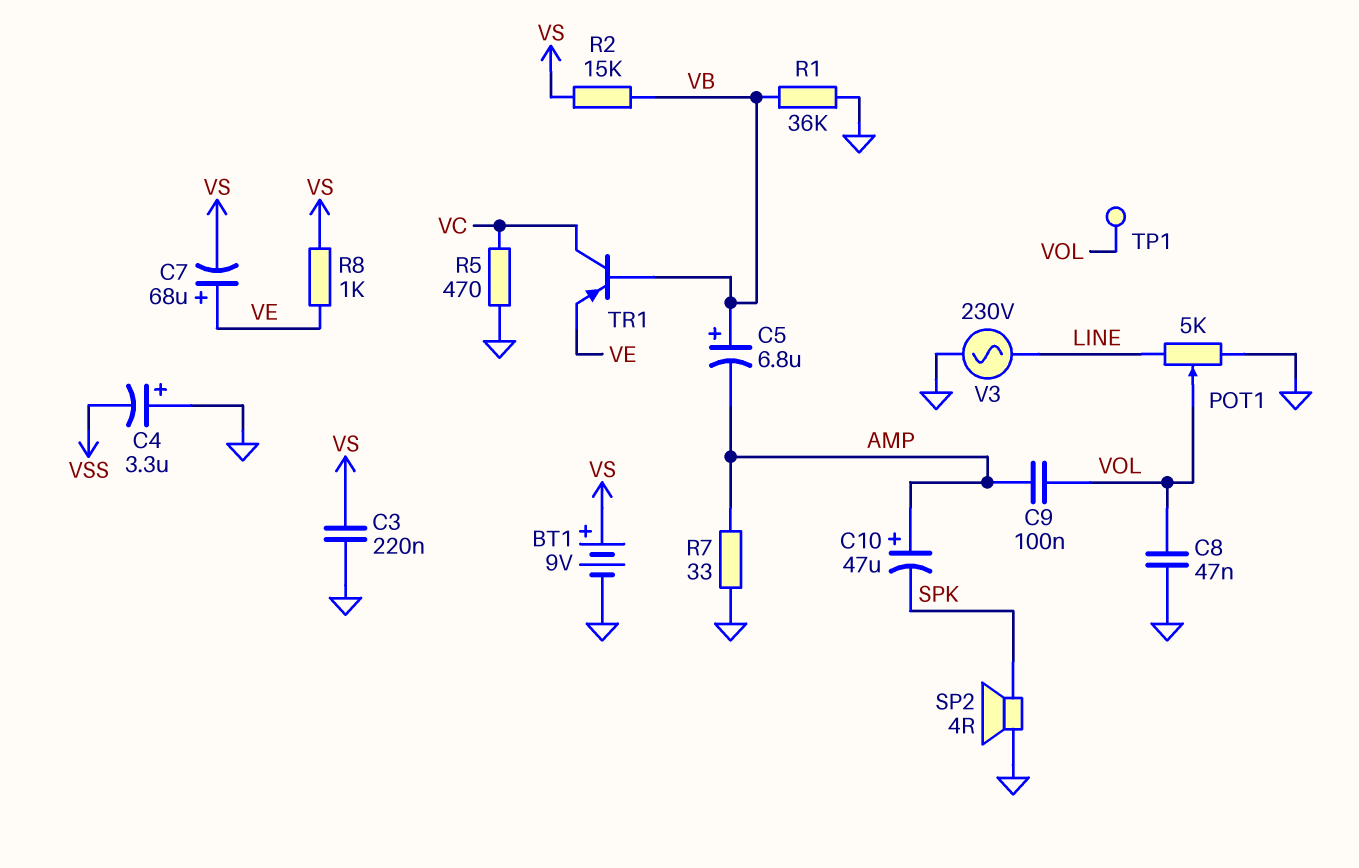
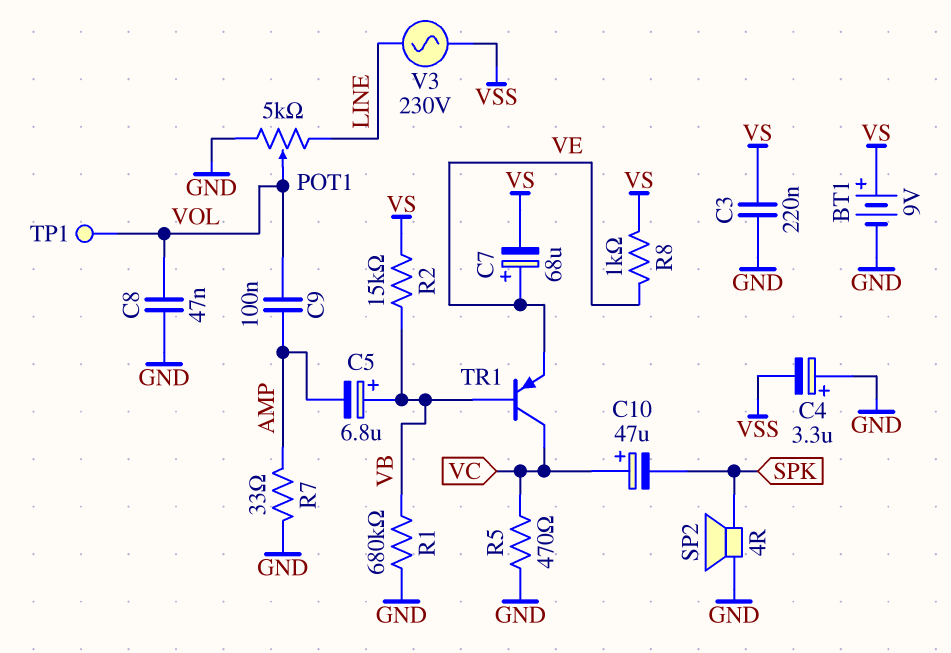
C10: 47uF (plus AMP, minus SPK) -> 47uF (plus VC, minus SPK)
R1: 36k (GND, VB) -> 680k (GND, VB)
V3: AC 230V (GND, LINE) -> AC 230V (LINE, VSS)

